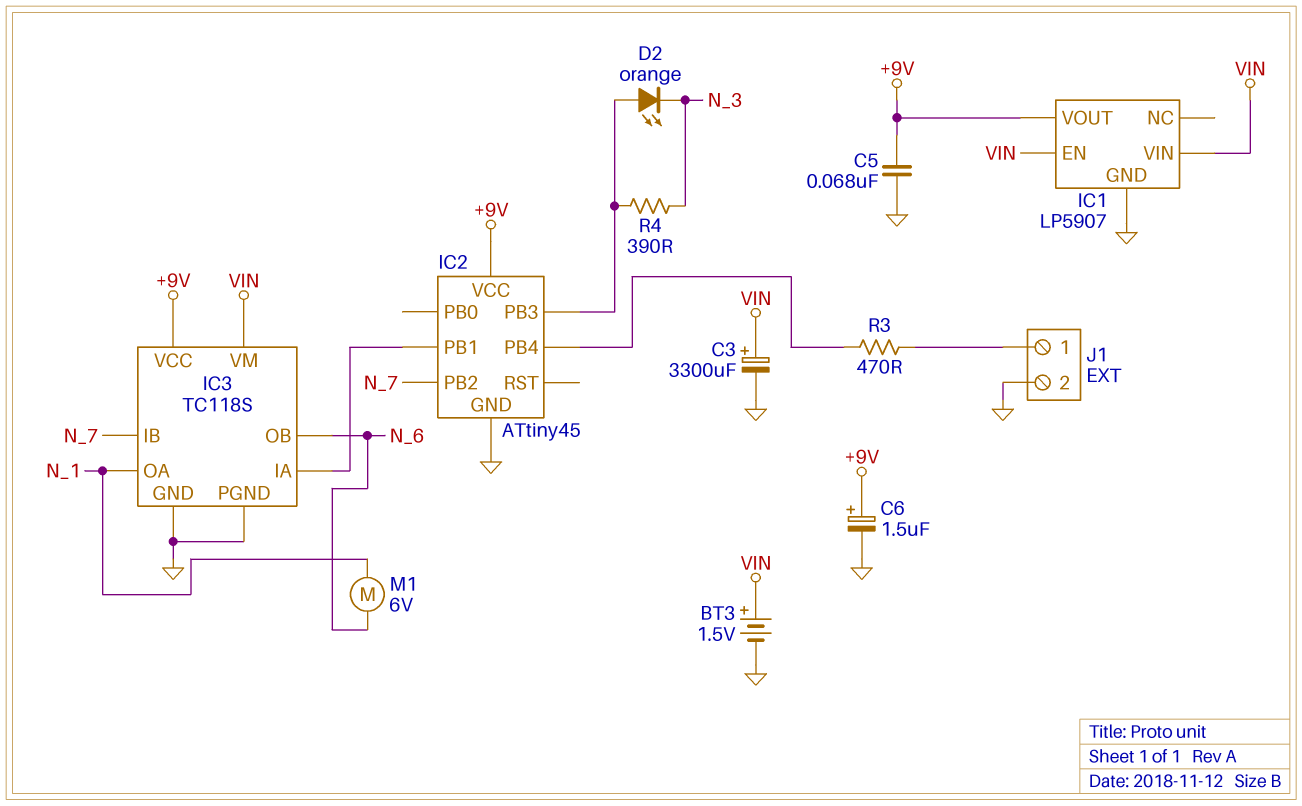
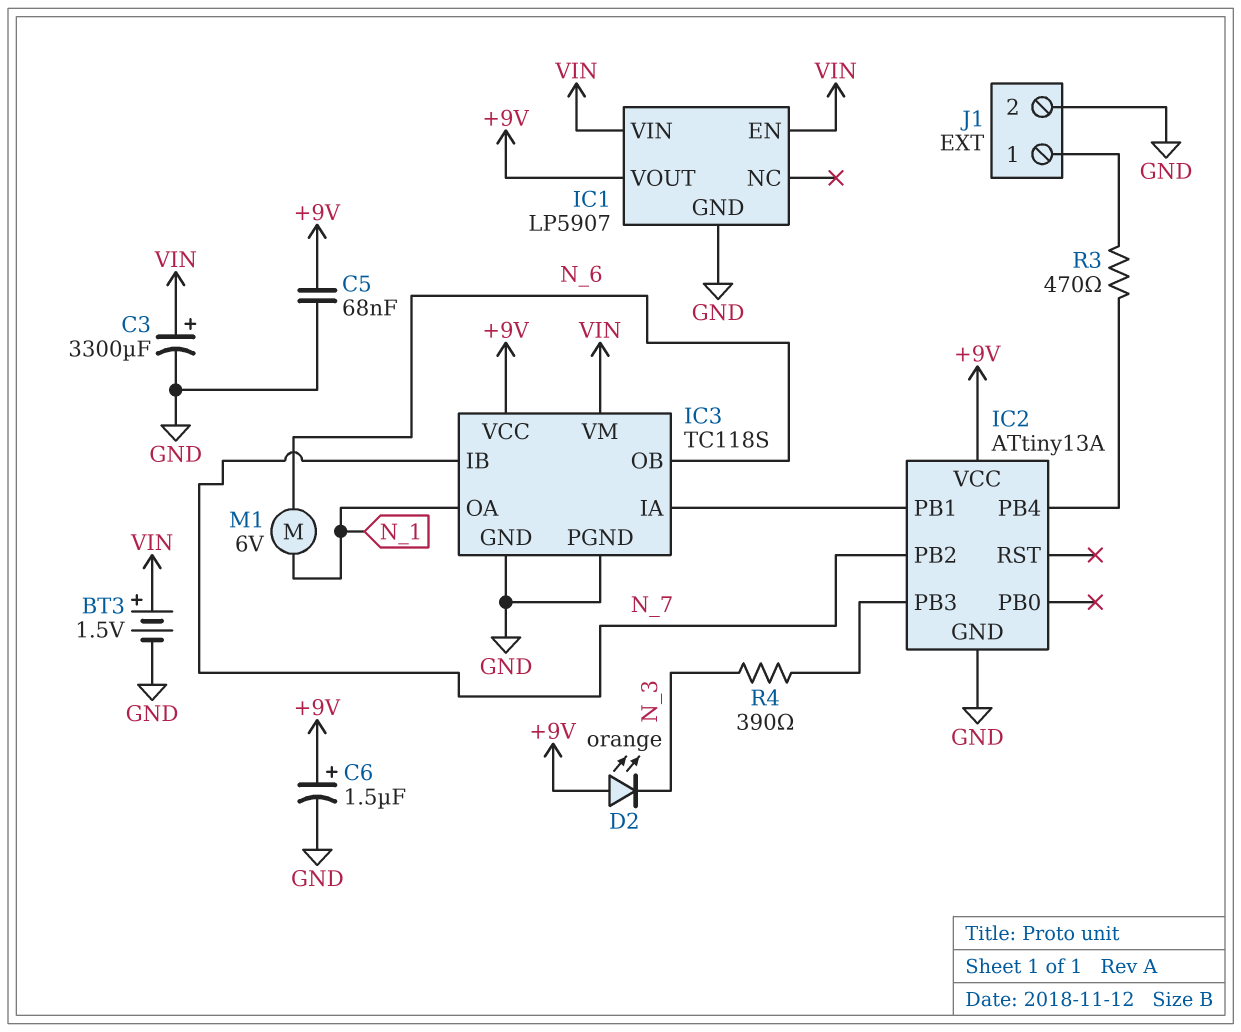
D2: LED orange (A IC2/PB3, K N_3) -> LED orange (A +9V, K N_3)
IC2: ATtiny45 -> ATtiny13A

